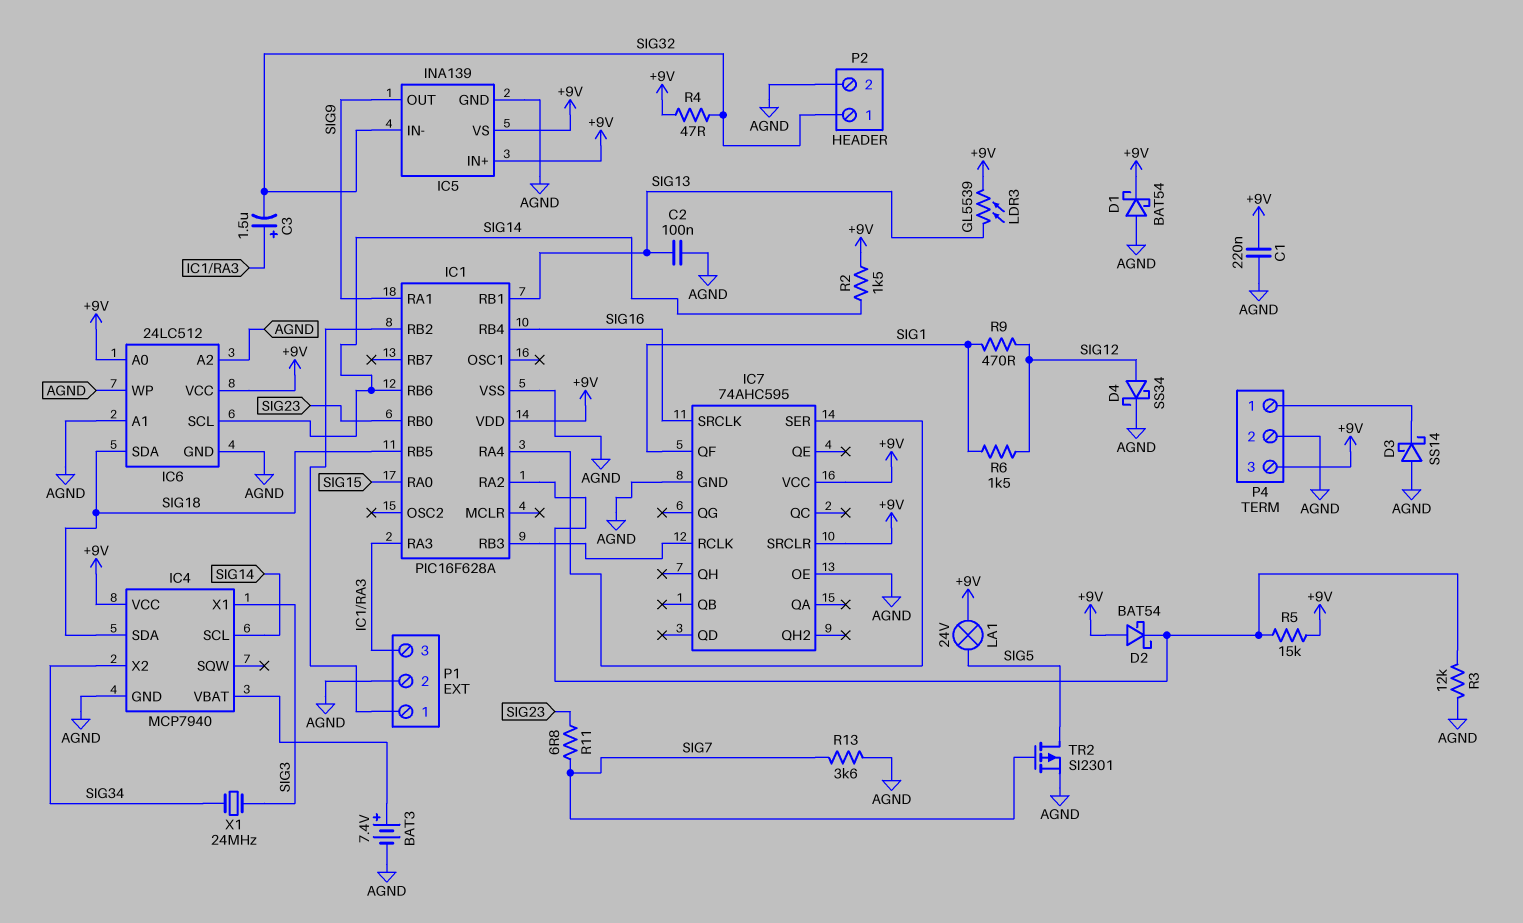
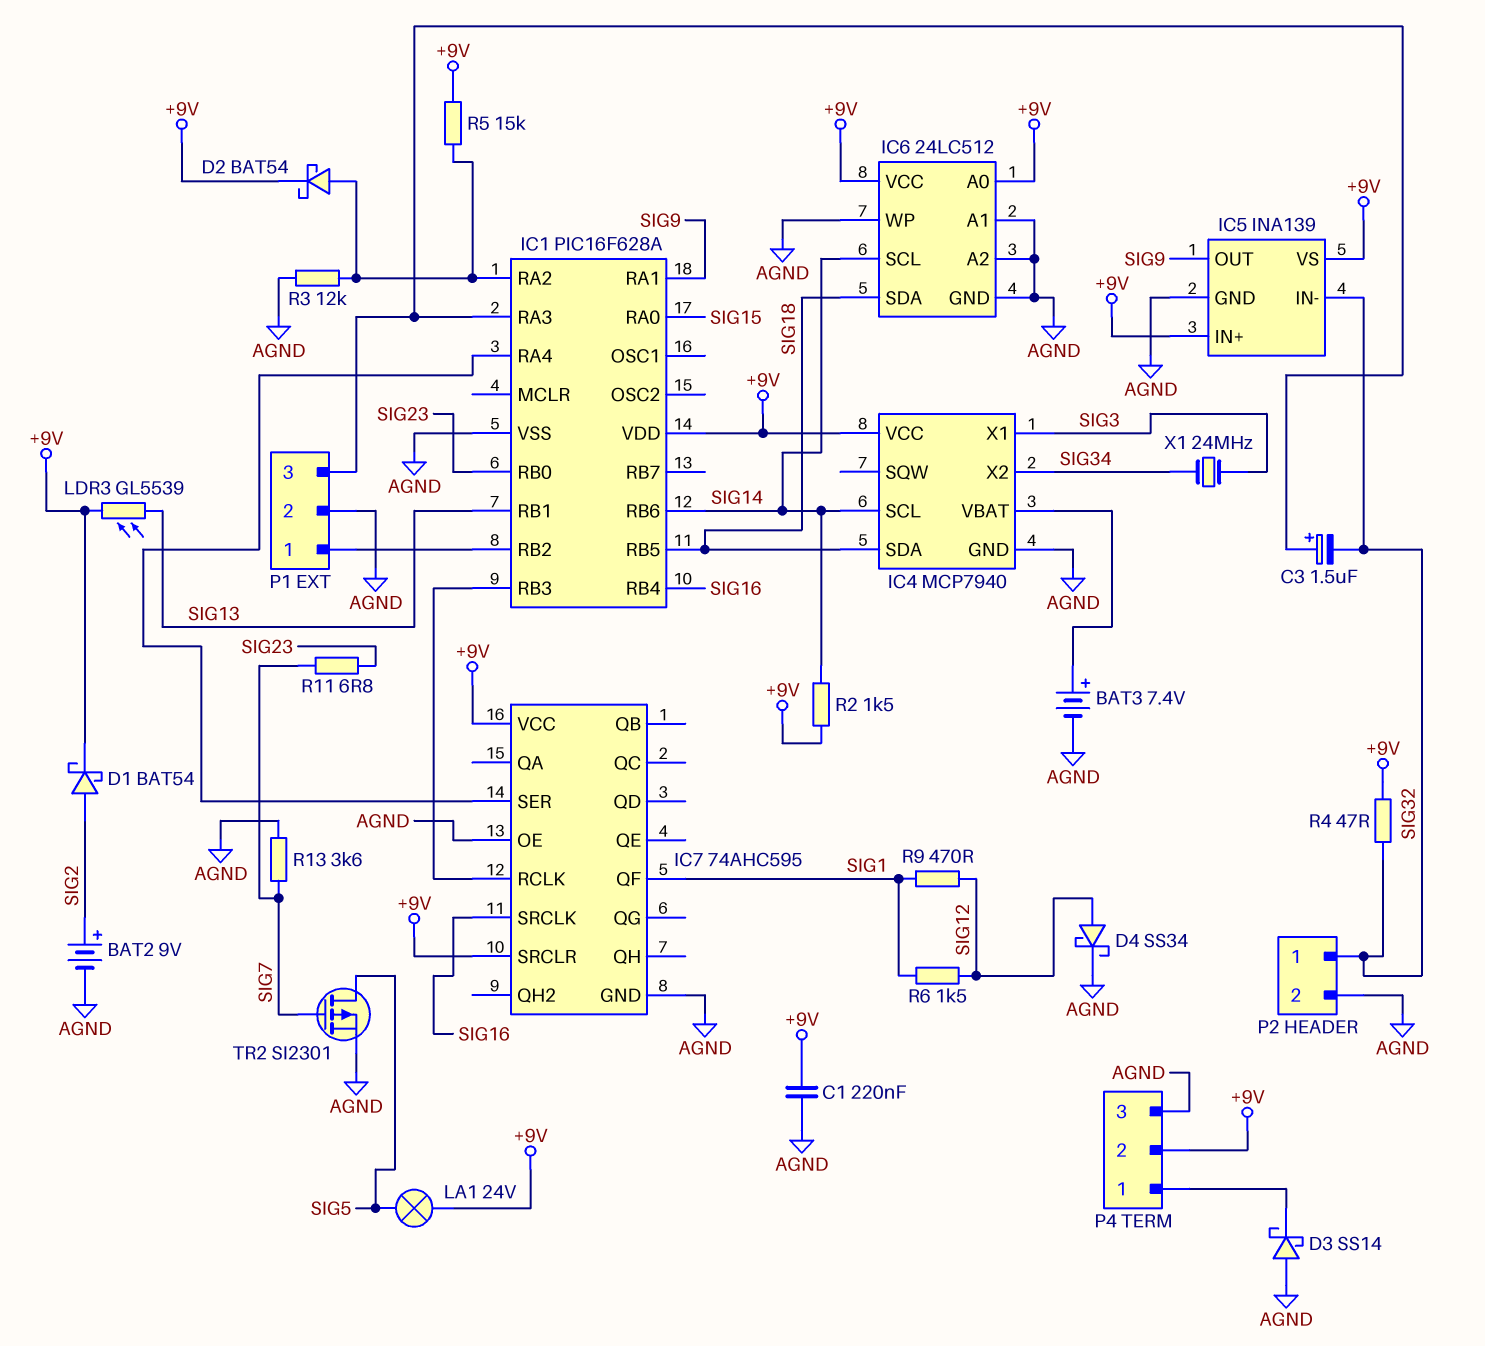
BAT2: none -> 9V (plus SIG2, minus AGND)
C2: 100nF (AGND, SIG13) -> none
D1: schottky BAT54 (A AGND, K +9V) -> schottky BAT54 (A SIG2, K +9V)
D2: schottky BAT54 (A +9V, K IC1/RA2) -> schottky BAT54 (A IC1/RA2, K +9V)
P4 pin 2: AGND -> +9V
P4 pin 3: +9V -> AGND

